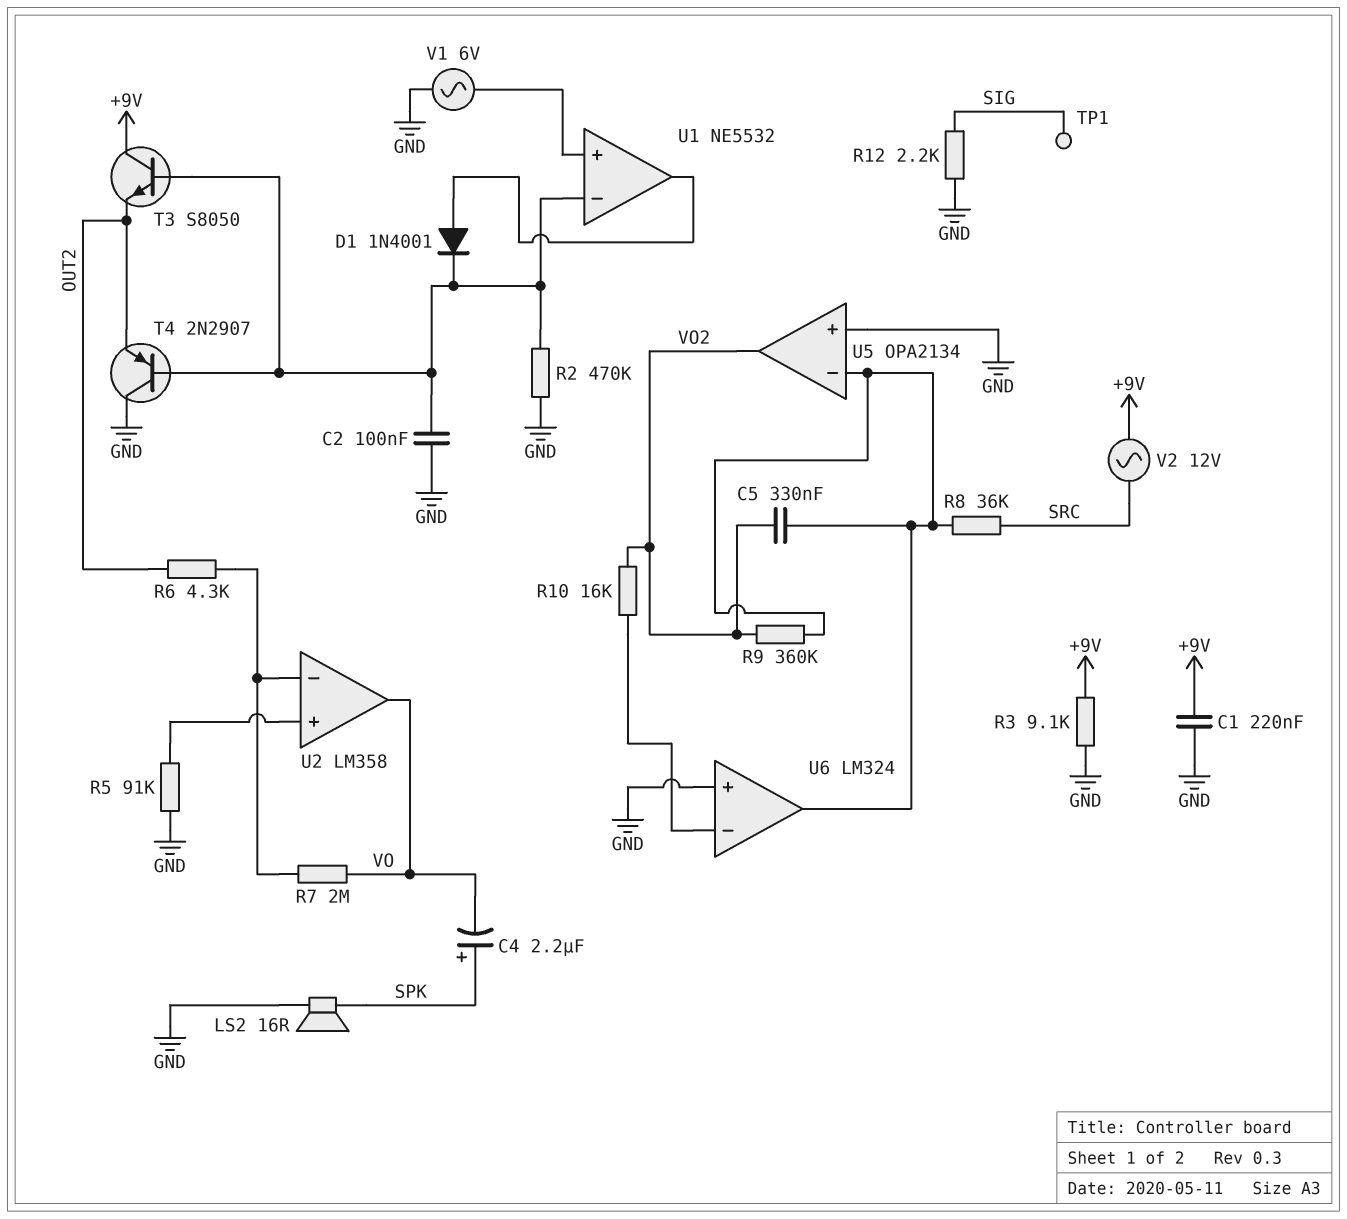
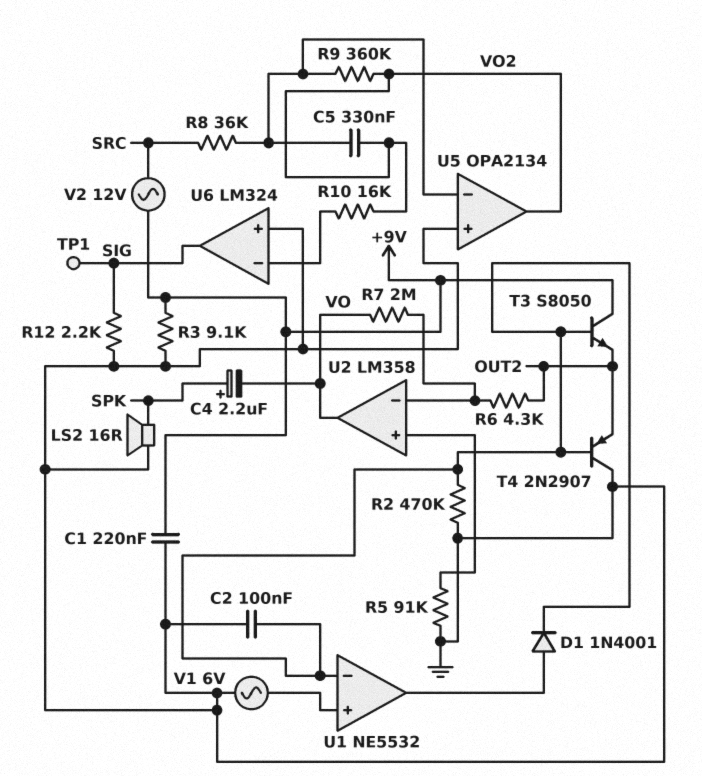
U6 pin out: U5/in- -> SIG

